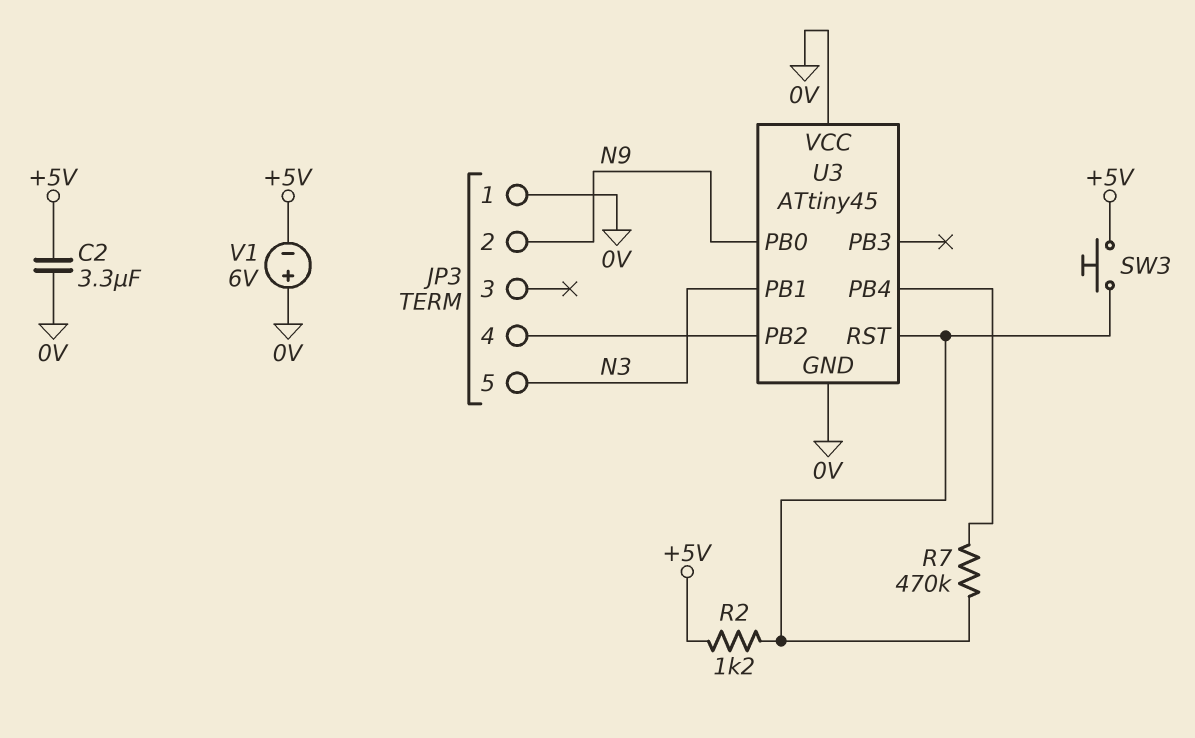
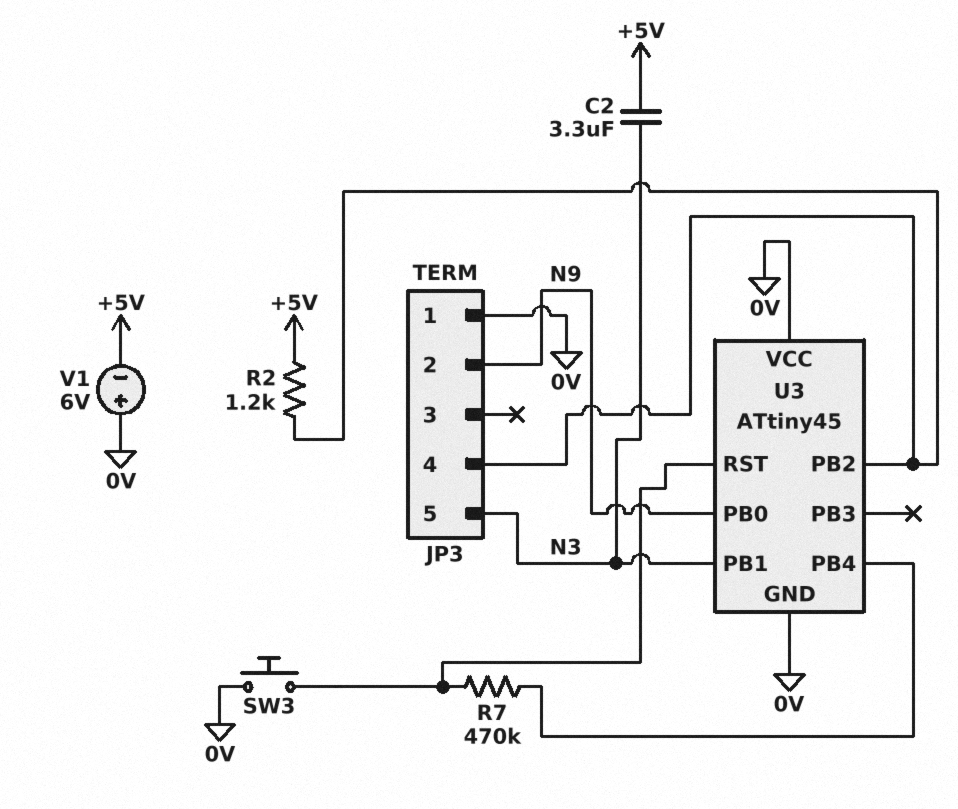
C2: 3.3uF (+5V, 0V) -> 3.3uF (+5V, N3)
R2: 1.2k (+5V, U3/RST) -> 1.2k (+5V, JP3/4)
SW3: button (+5V, U3/RST) -> button (0V, U3/RST)

